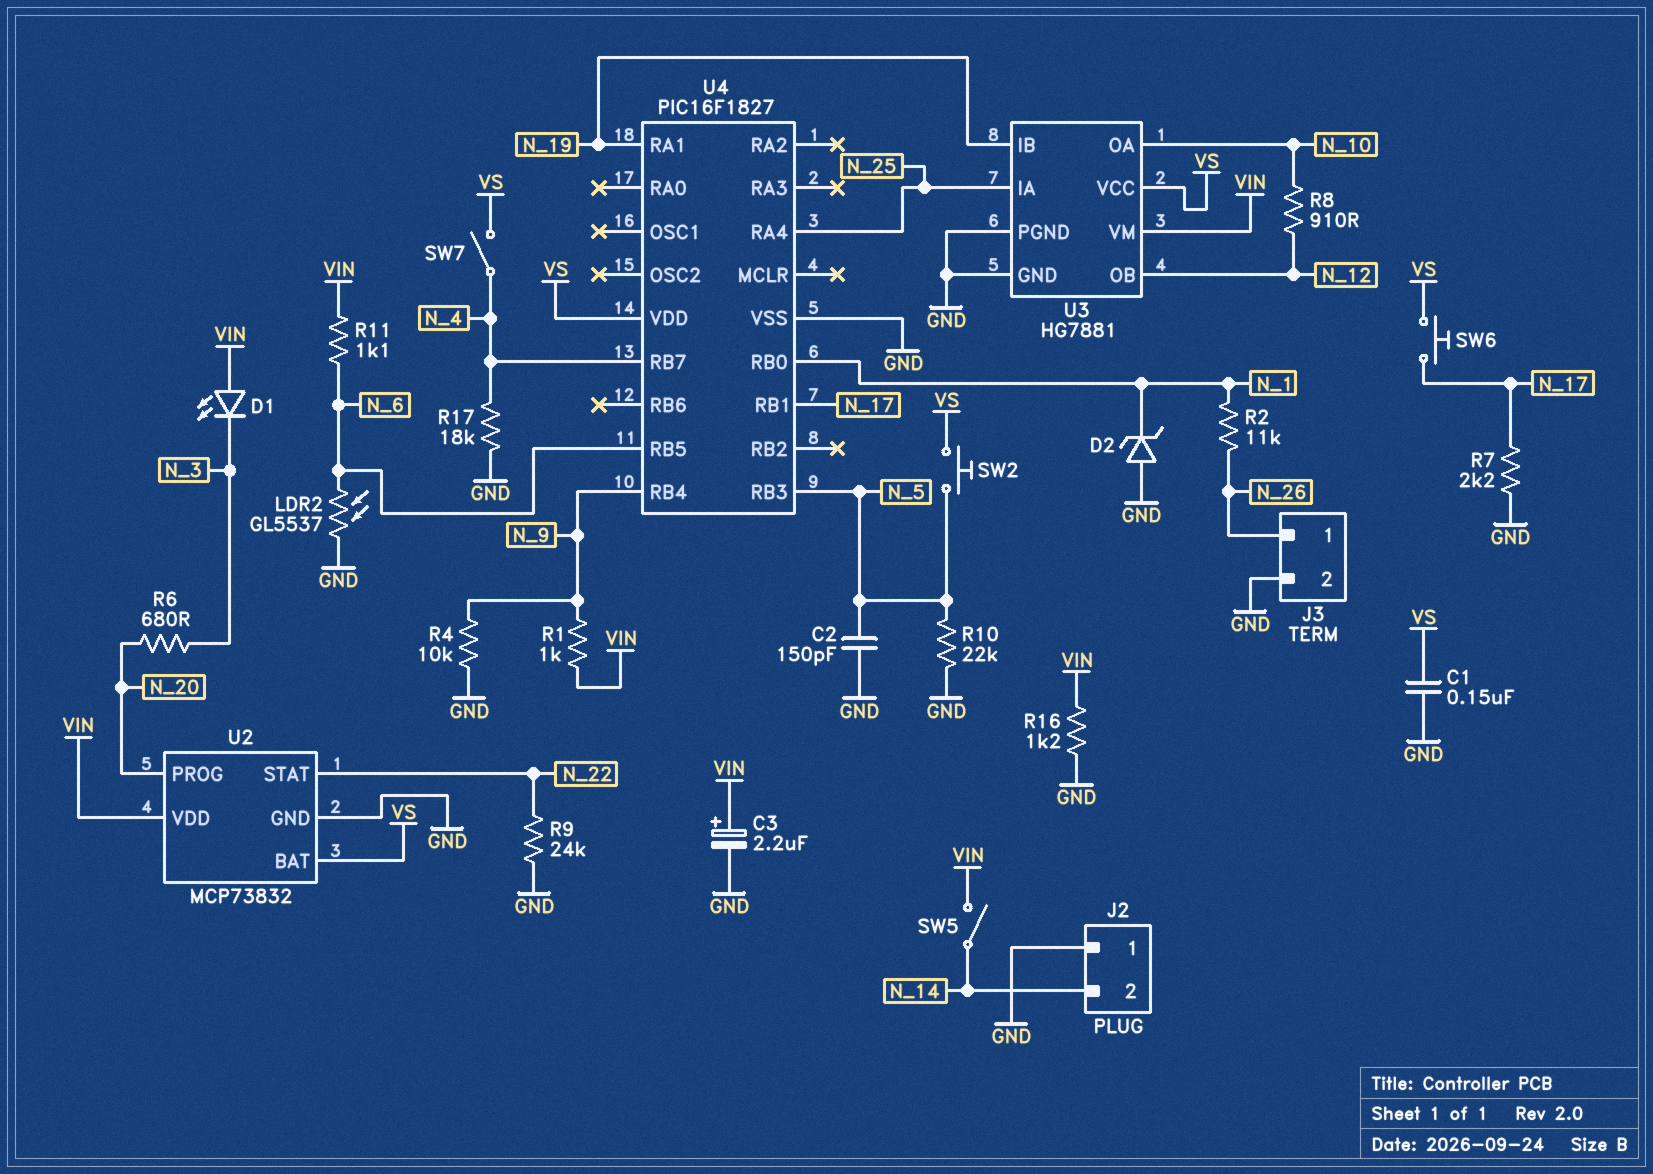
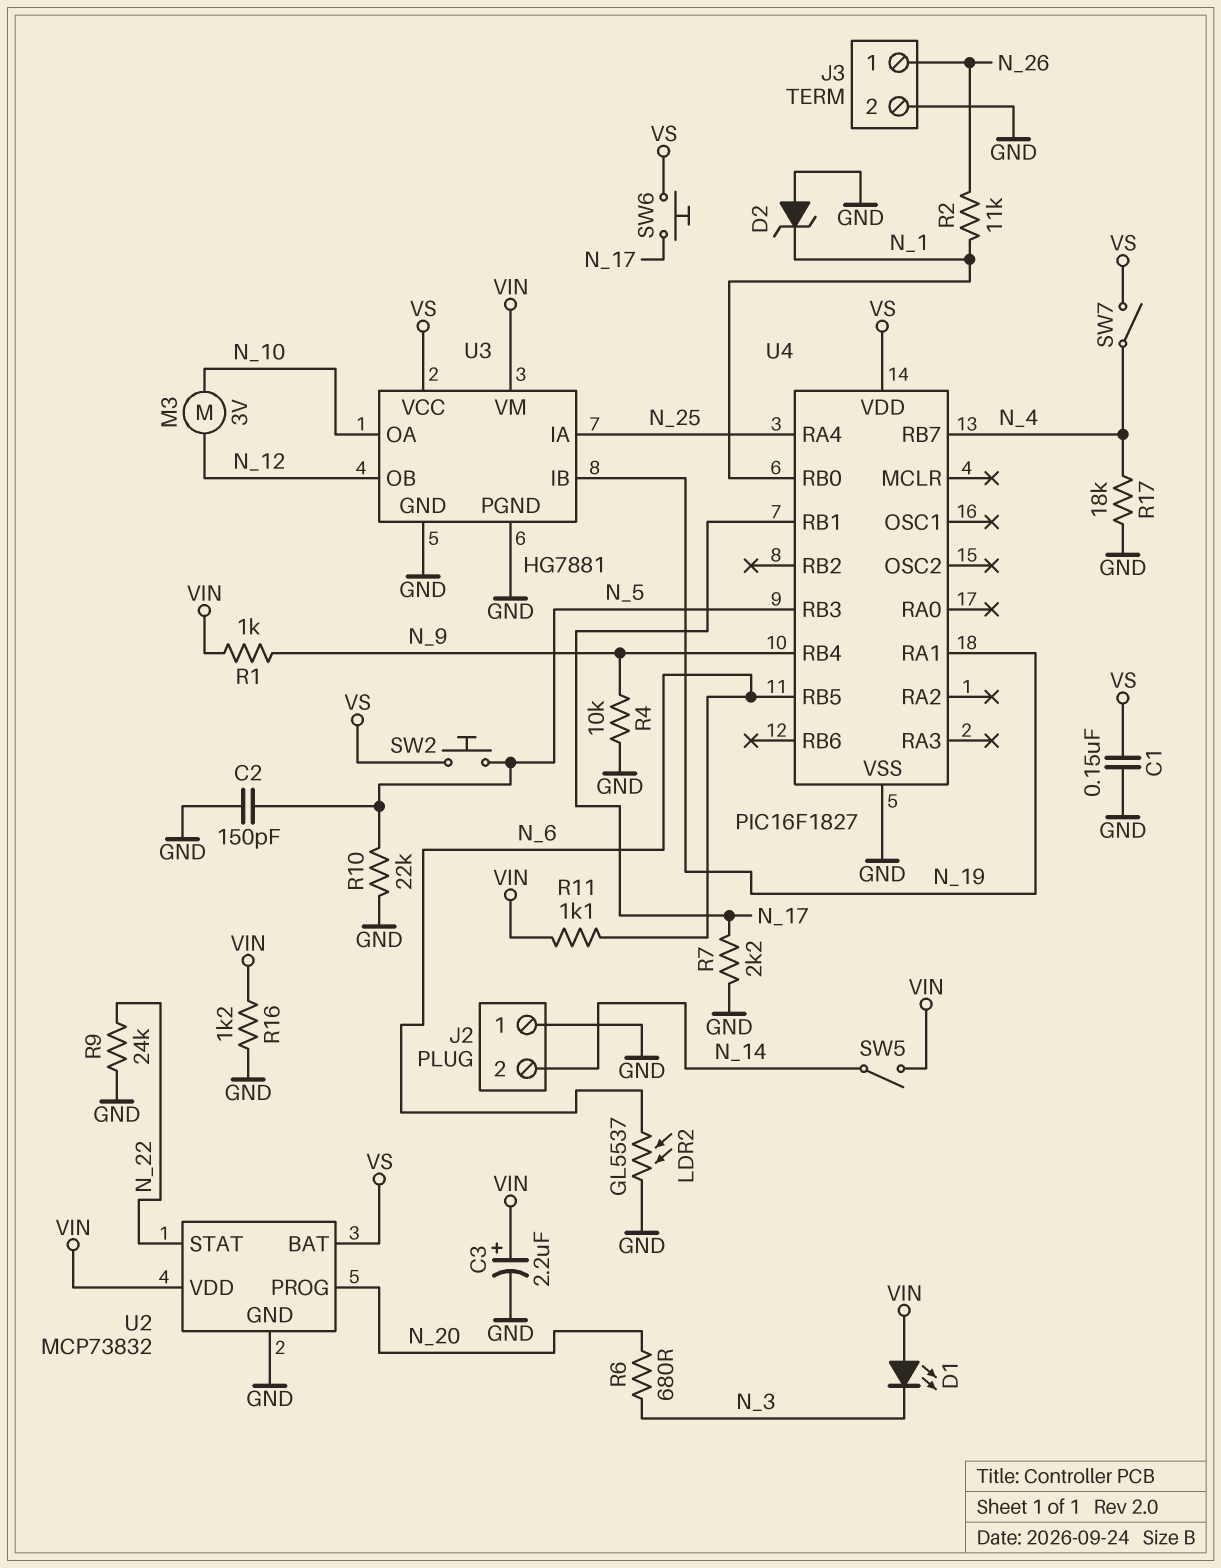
M3: none -> motor 3V (N_10, N_12)
R8: 910 (N_10, N_12) -> none

